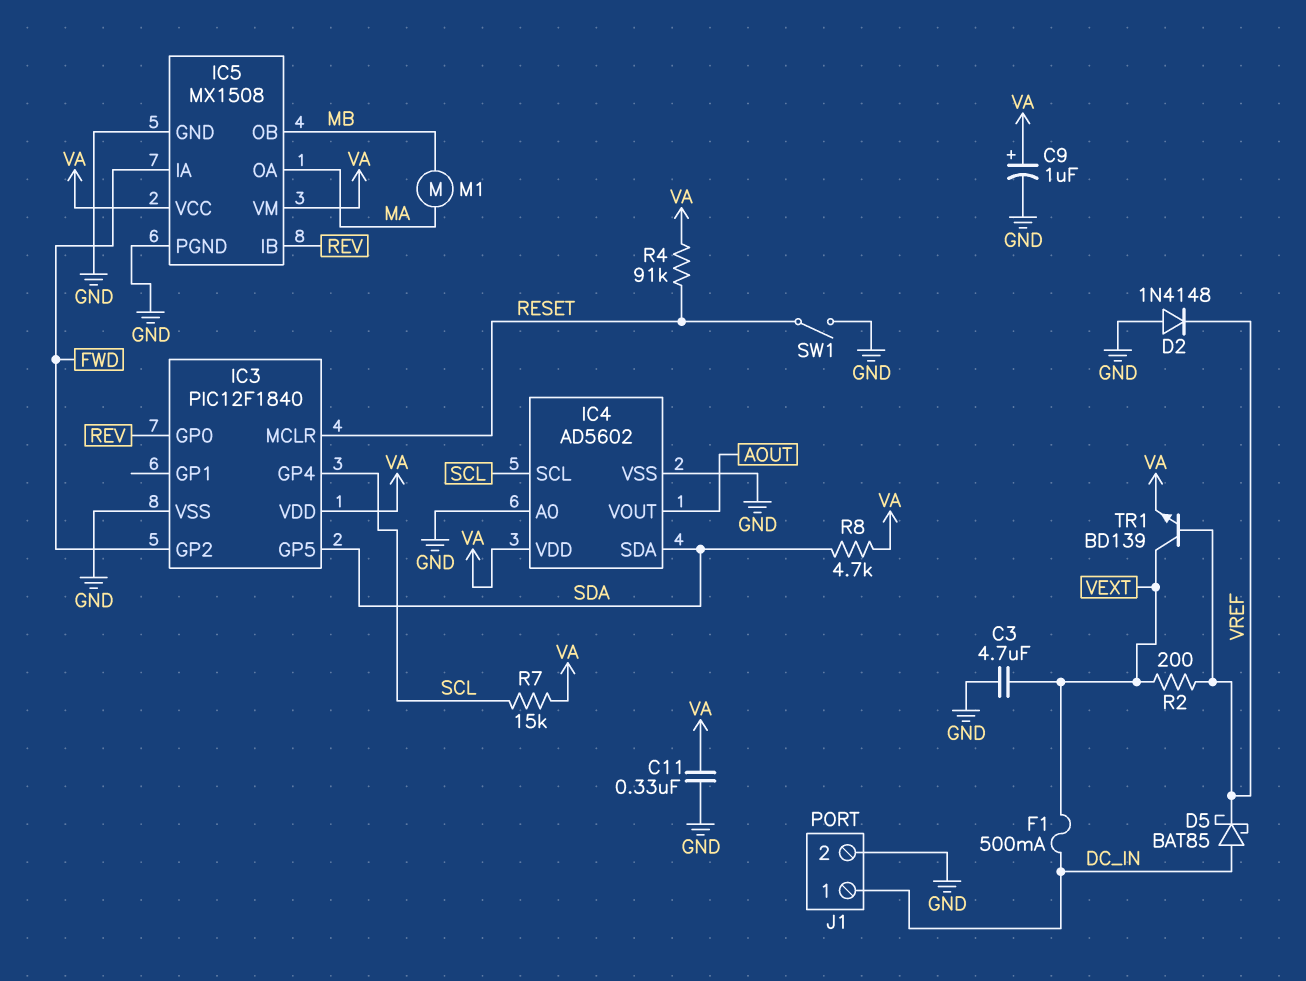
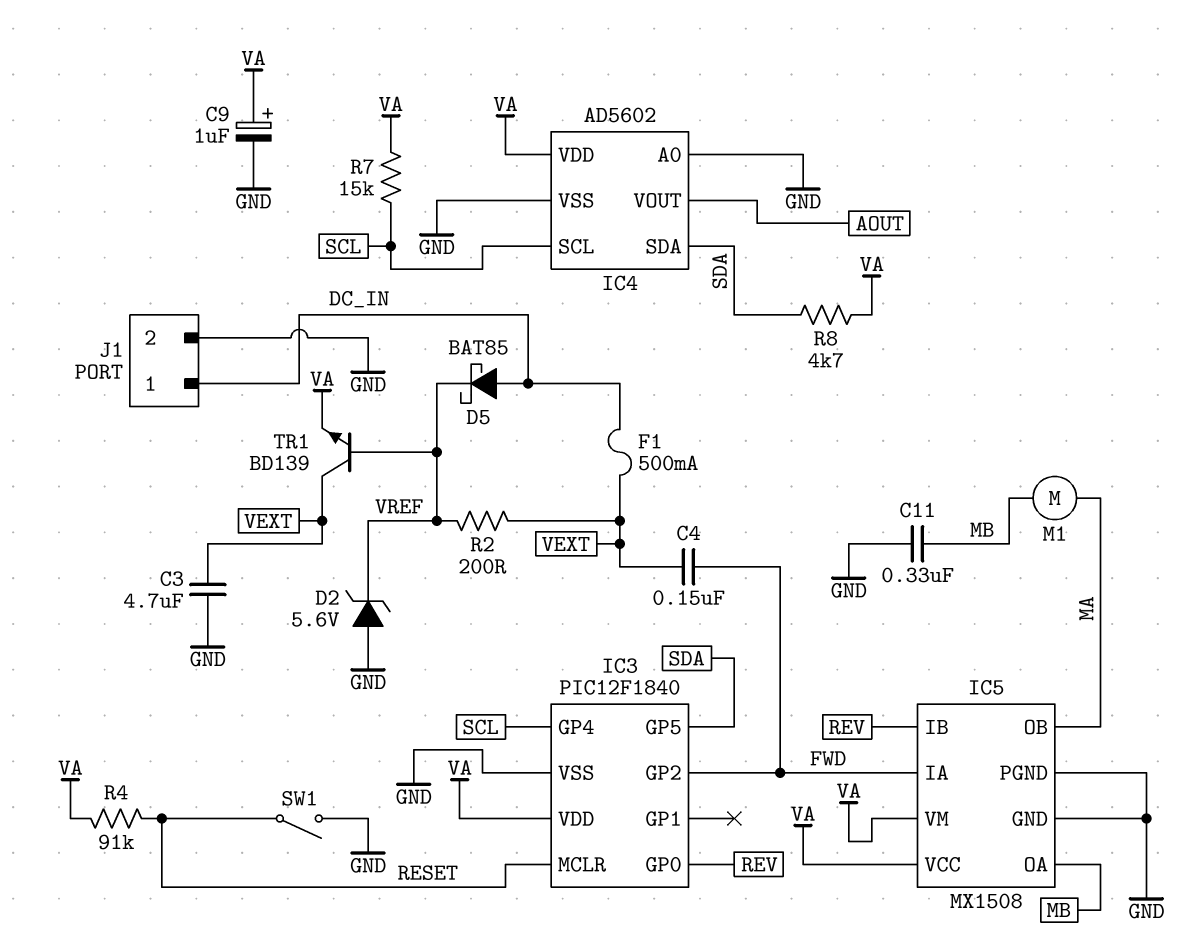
C4: none -> 150nF (FWD, VEXT)
C11: 330nF (GND, VA) -> 330nF (GND, MB)
D2: diode 1N4148 (A GND, K VREF) -> zener 5.6V (A GND, K VREF)
IC5 pin OA: MA -> MB
IC5 pin OB: MB -> MA

